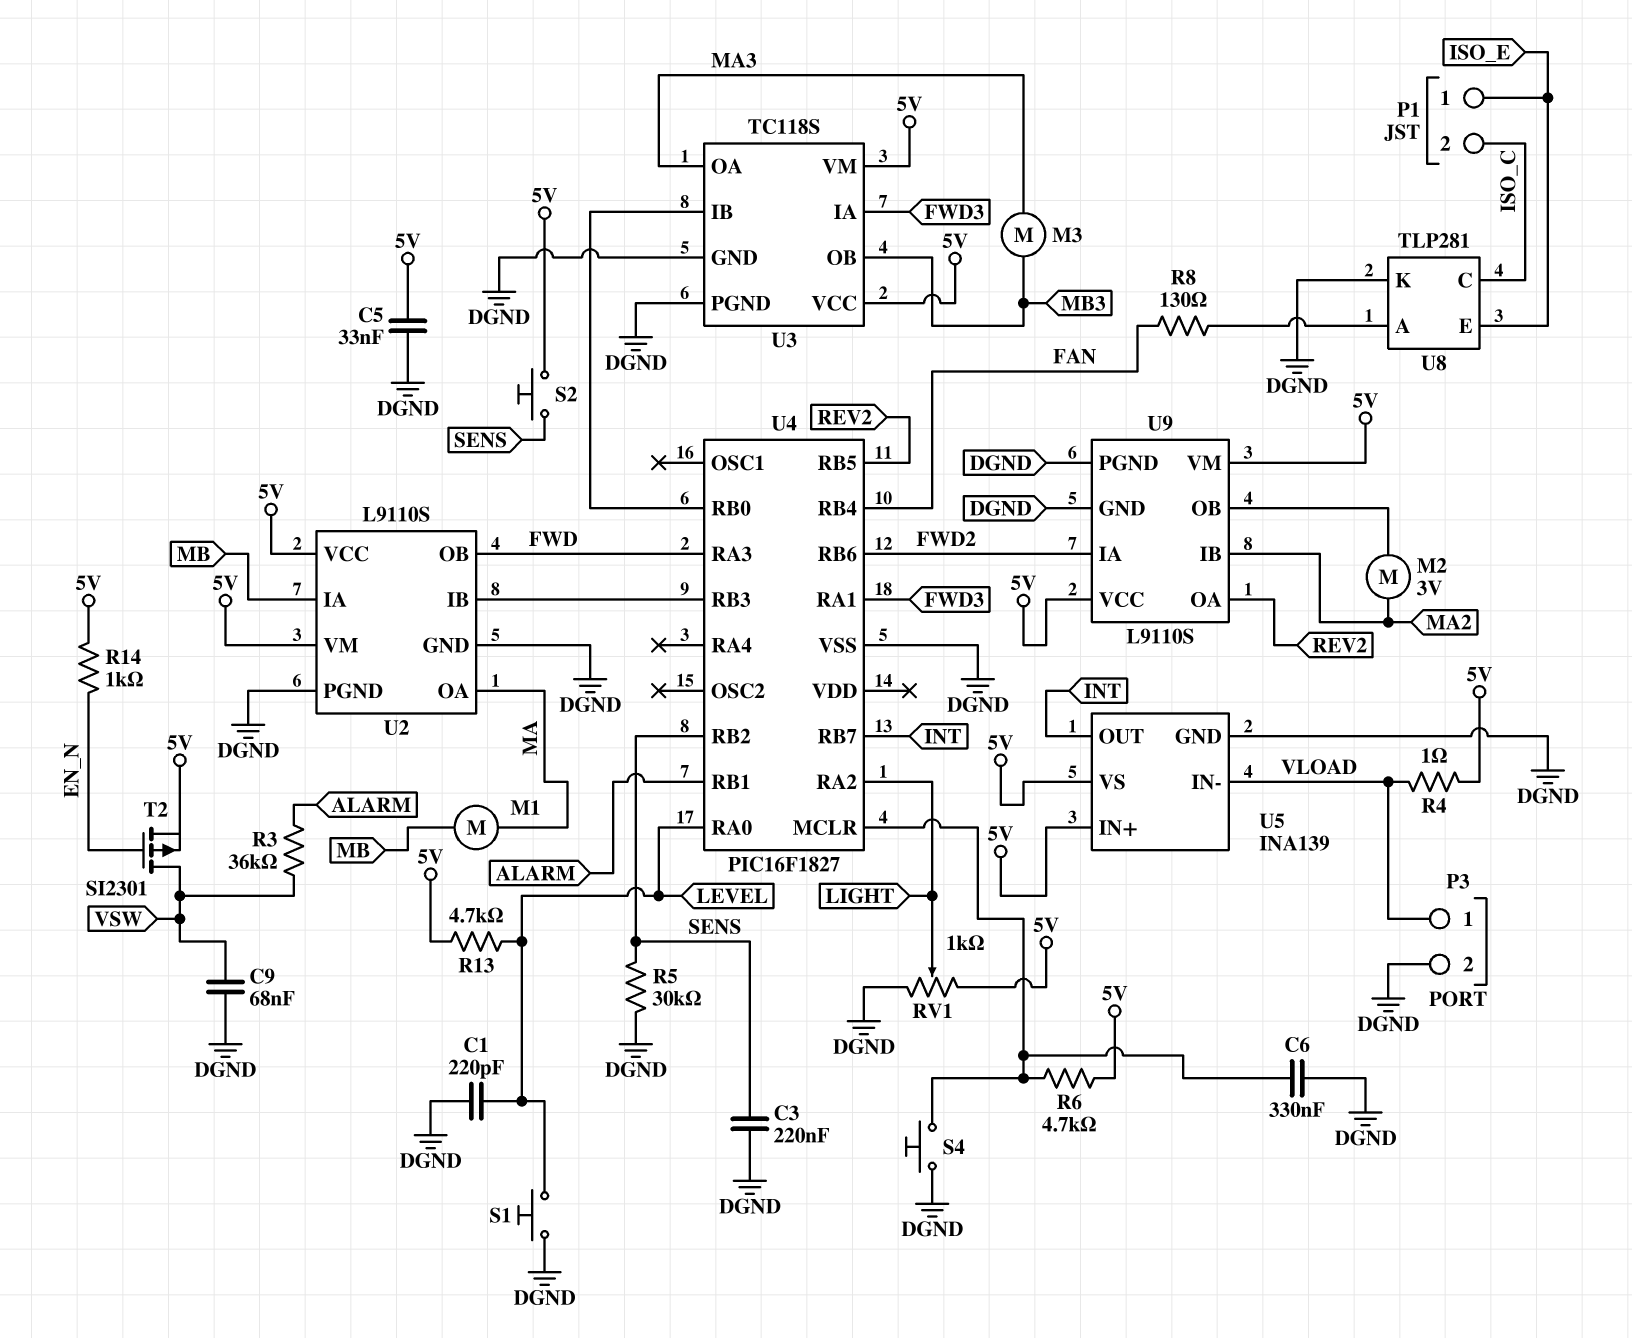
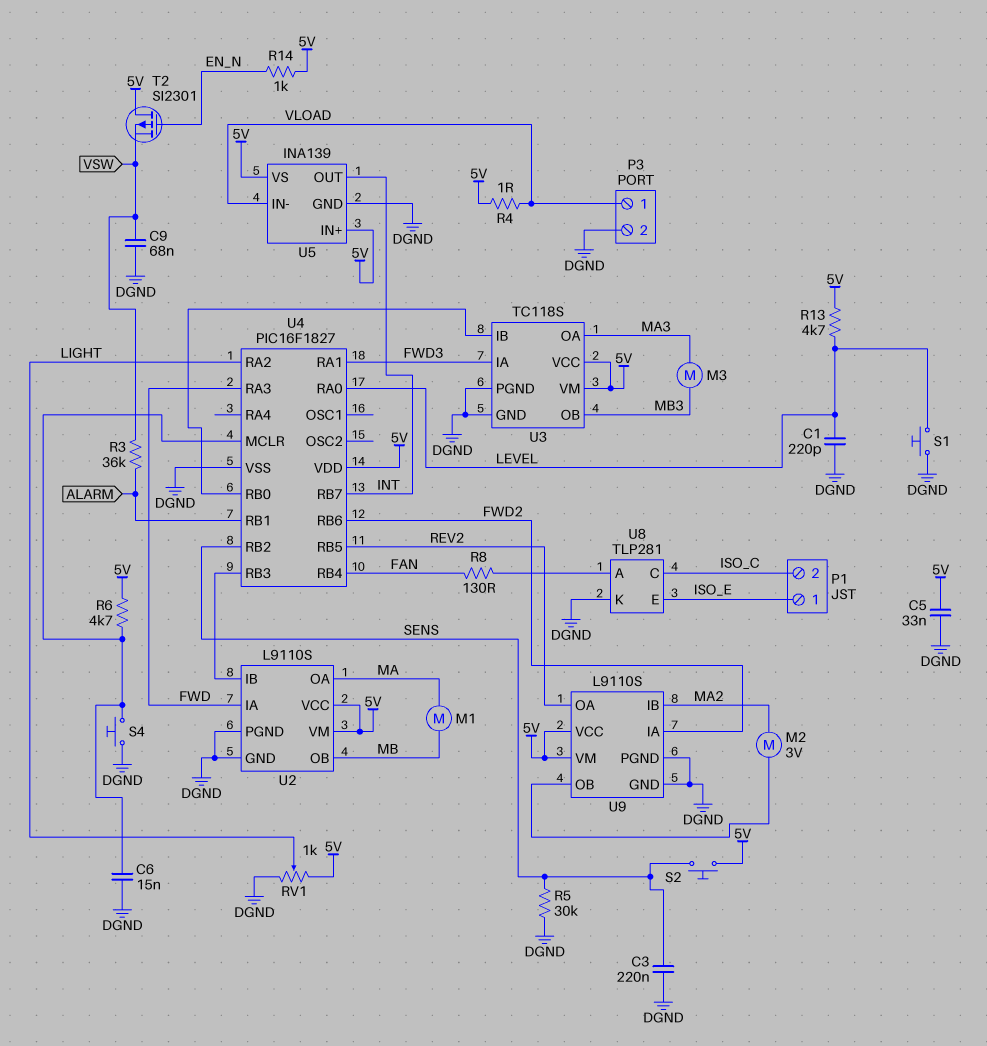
C6: 330nF (DGND, U4/MCLR) -> 15nF (DGND, U4/MCLR)
T2: PMOS SI2301 (G EN_N, D VSW, S 5V) -> PMOS SI2301 (G EN_N, D 5V, S VSW)
U2 pin IA: MB -> FWD
U2 pin OB: FWD -> MB
U4 pin VDD: none -> 5V

